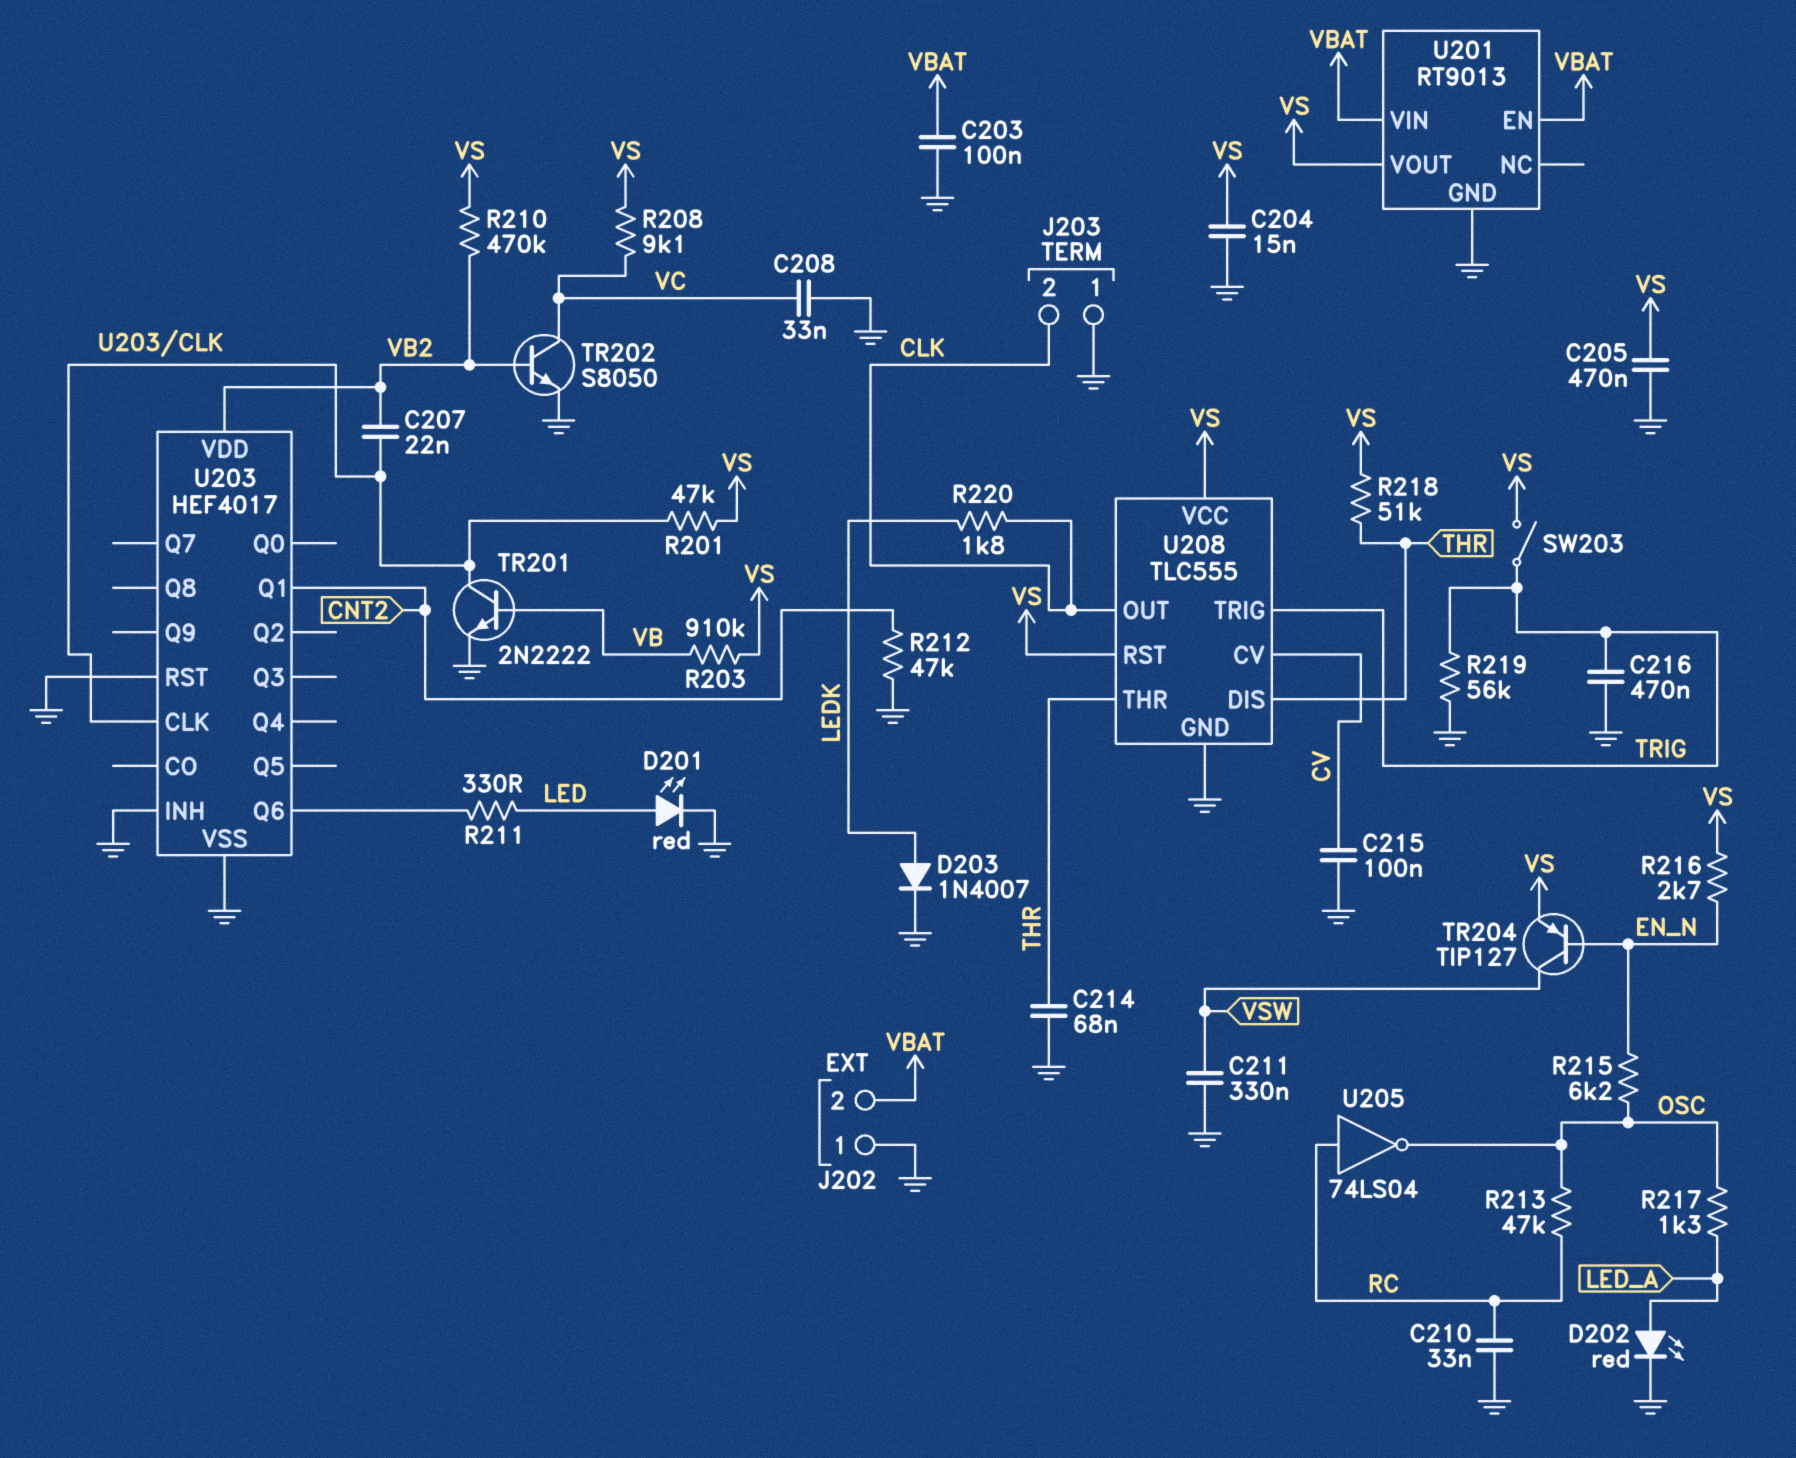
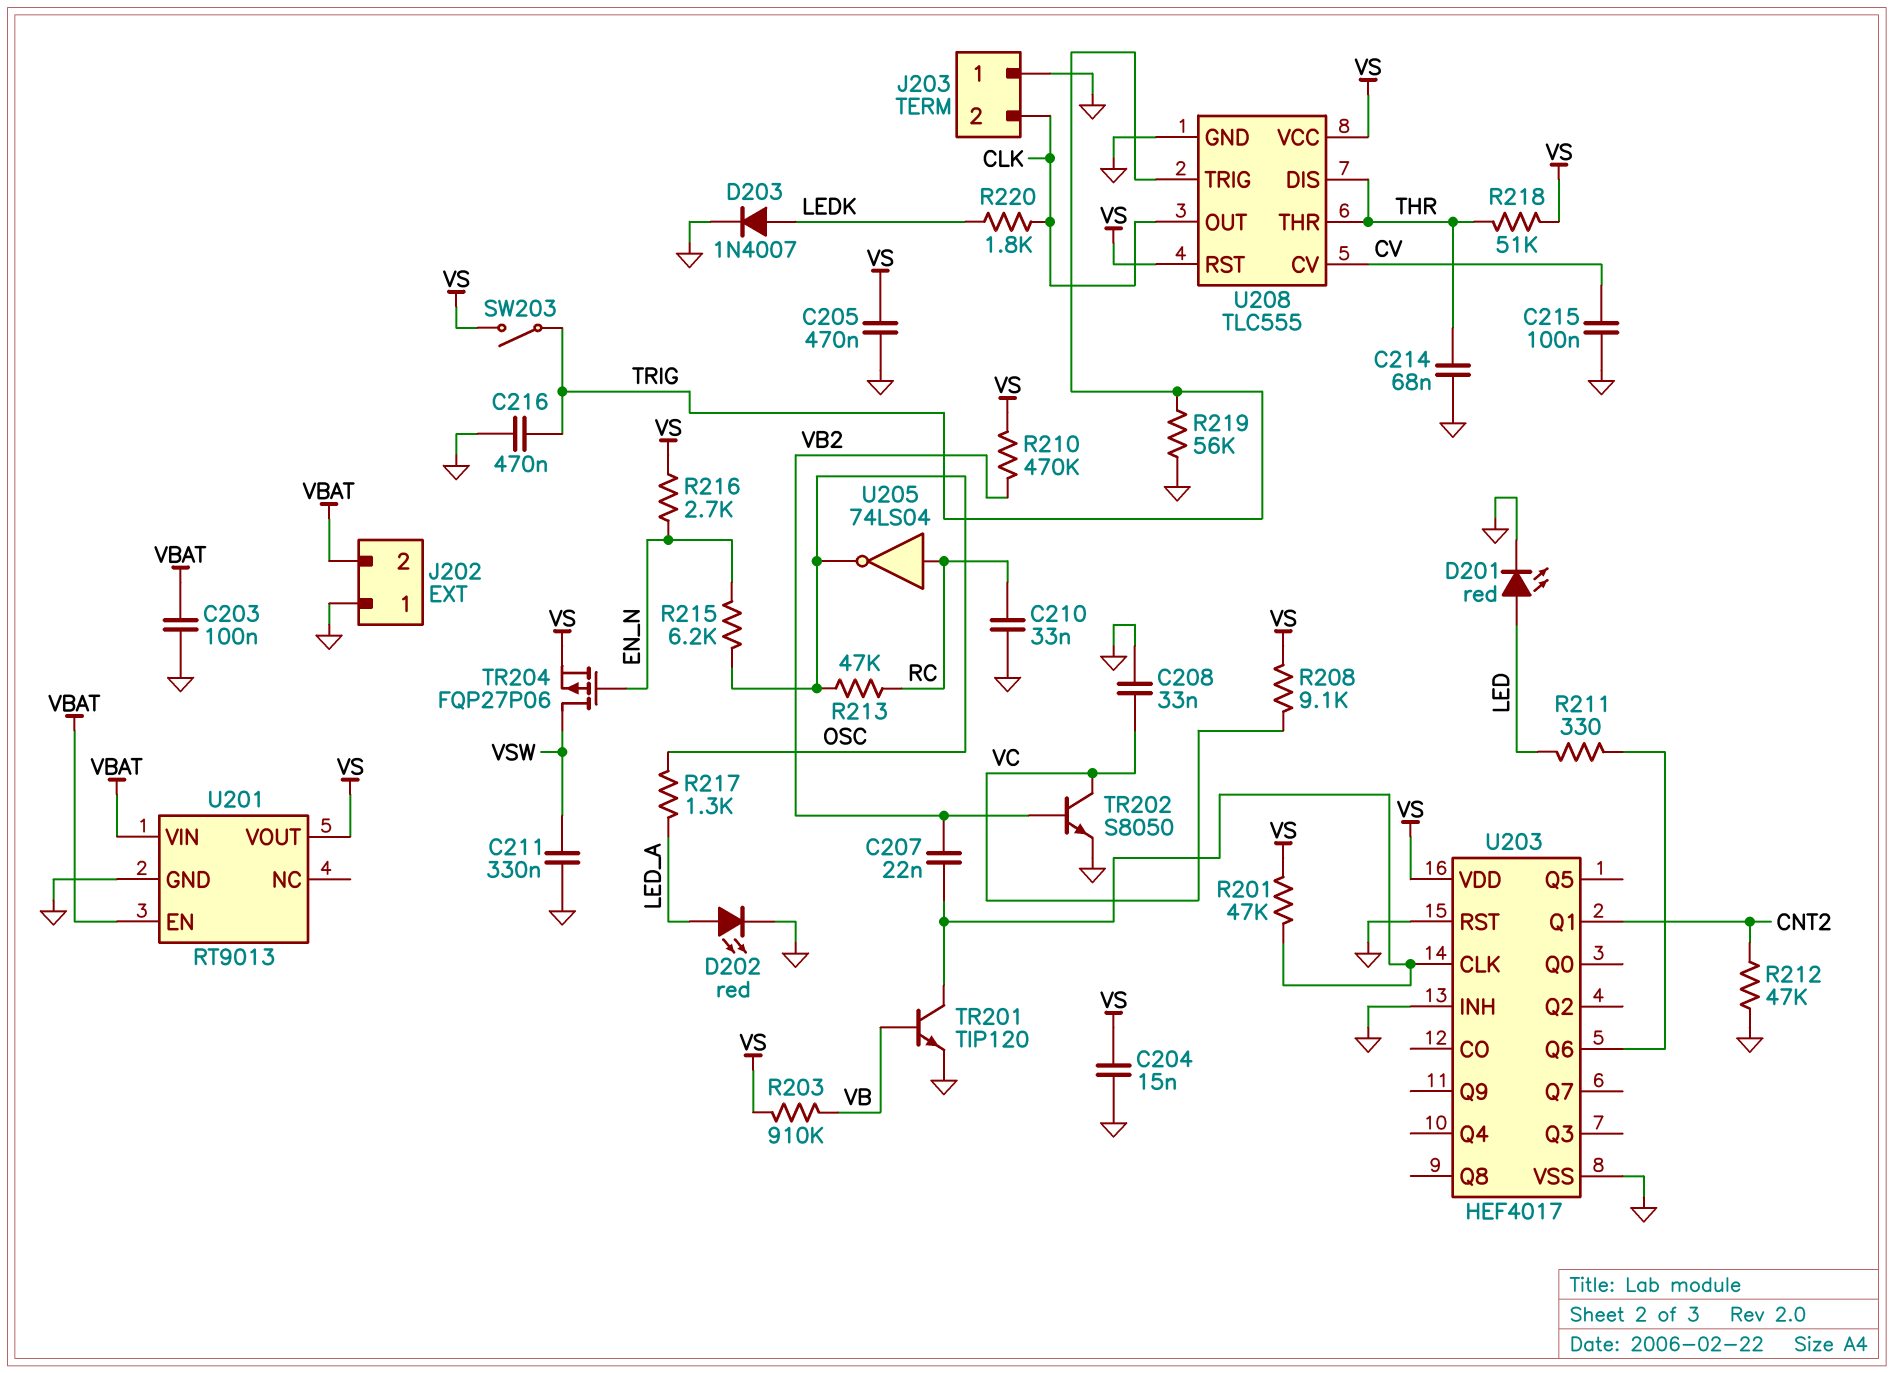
TR201: NPN 2N2222 (B VB, C U203/CLK, E GND) -> NPN TIP120 (B VB, C U203/CLK, E GND)
TR204: PNP TIP127 (B EN_N, C VSW, E VS) -> PMOS FQP27P06 (G EN_N, D VSW, S VS)
U203 pin VDD: VB2 -> VS

